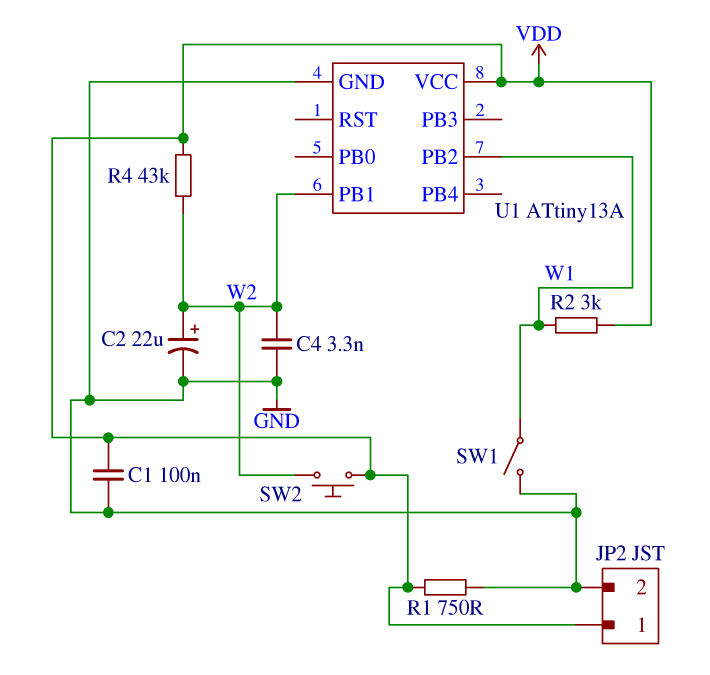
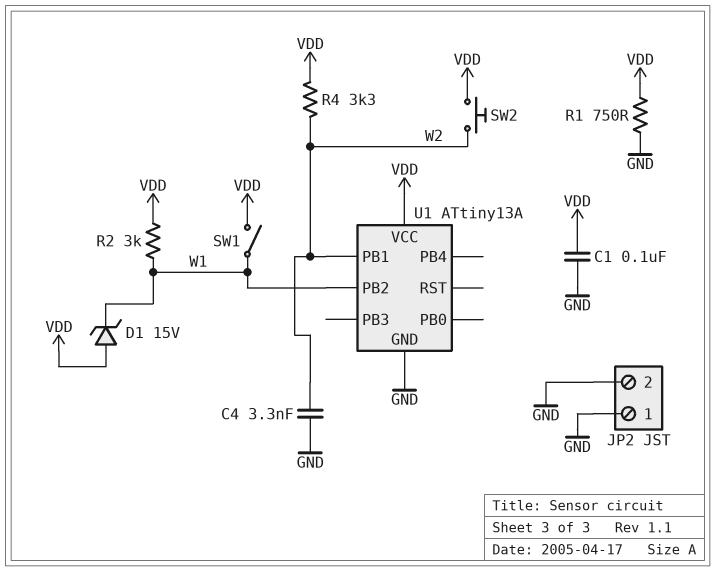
C2: 22uF (plus W2, minus GND) -> none
D1: none -> zener 15V (A VDD, K W1)
JP2 pin 1: VDD -> GND
R4: 43k (VDD, W2) -> 3.3k (VDD, W2)
SW1: switch (GND, W1) -> switch (VDD, W1)

